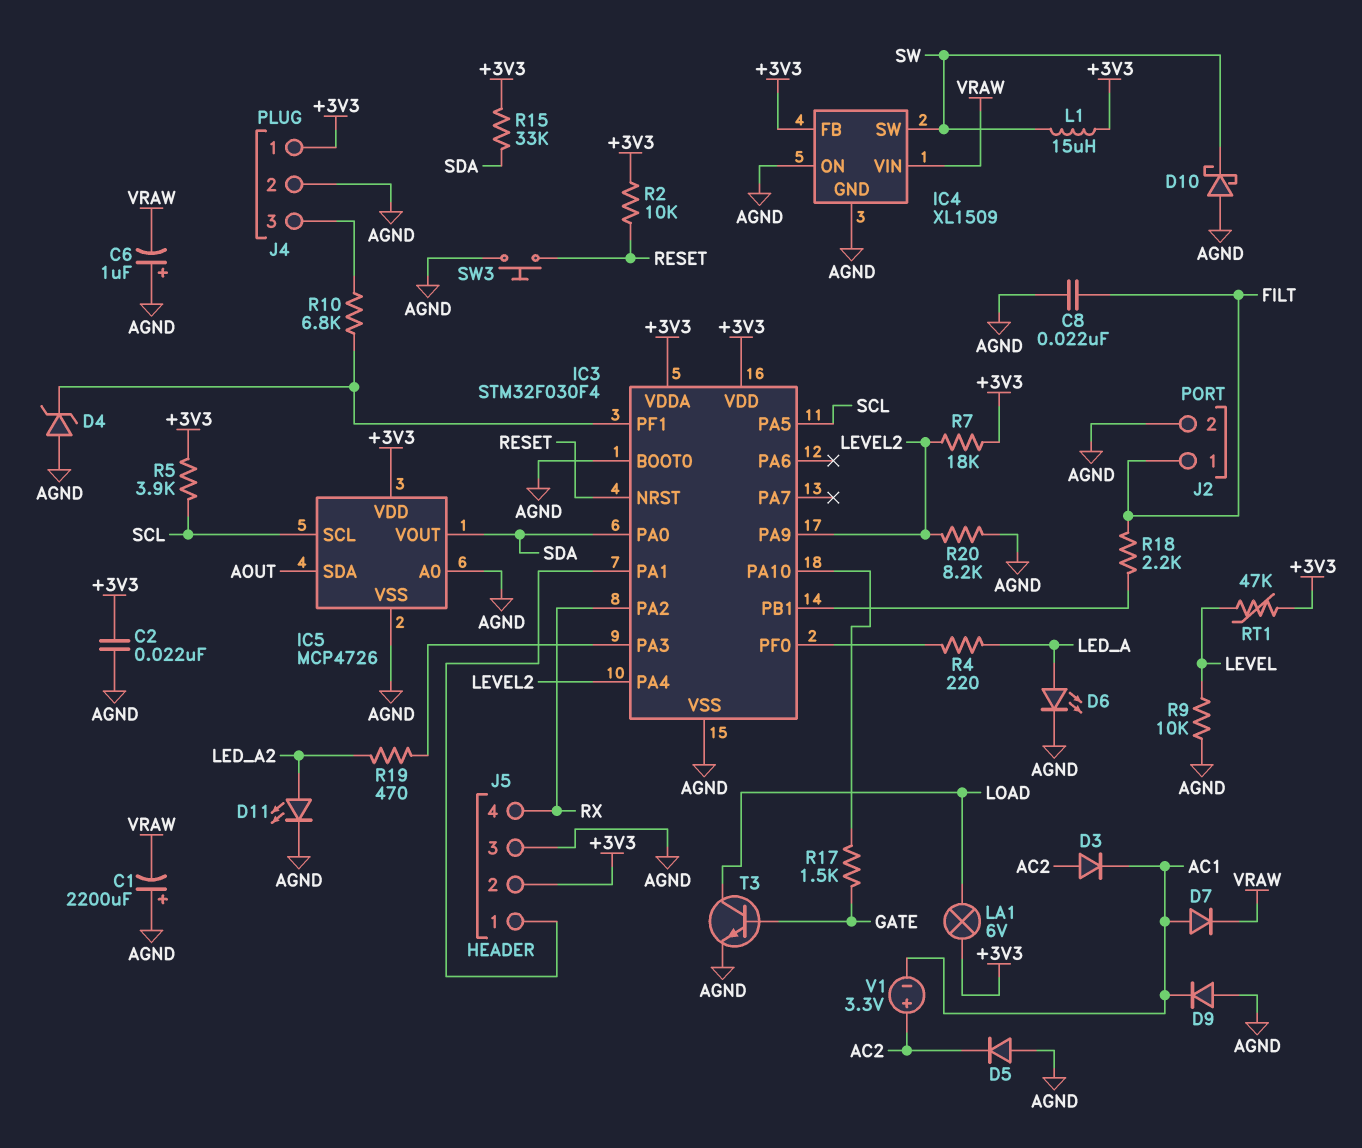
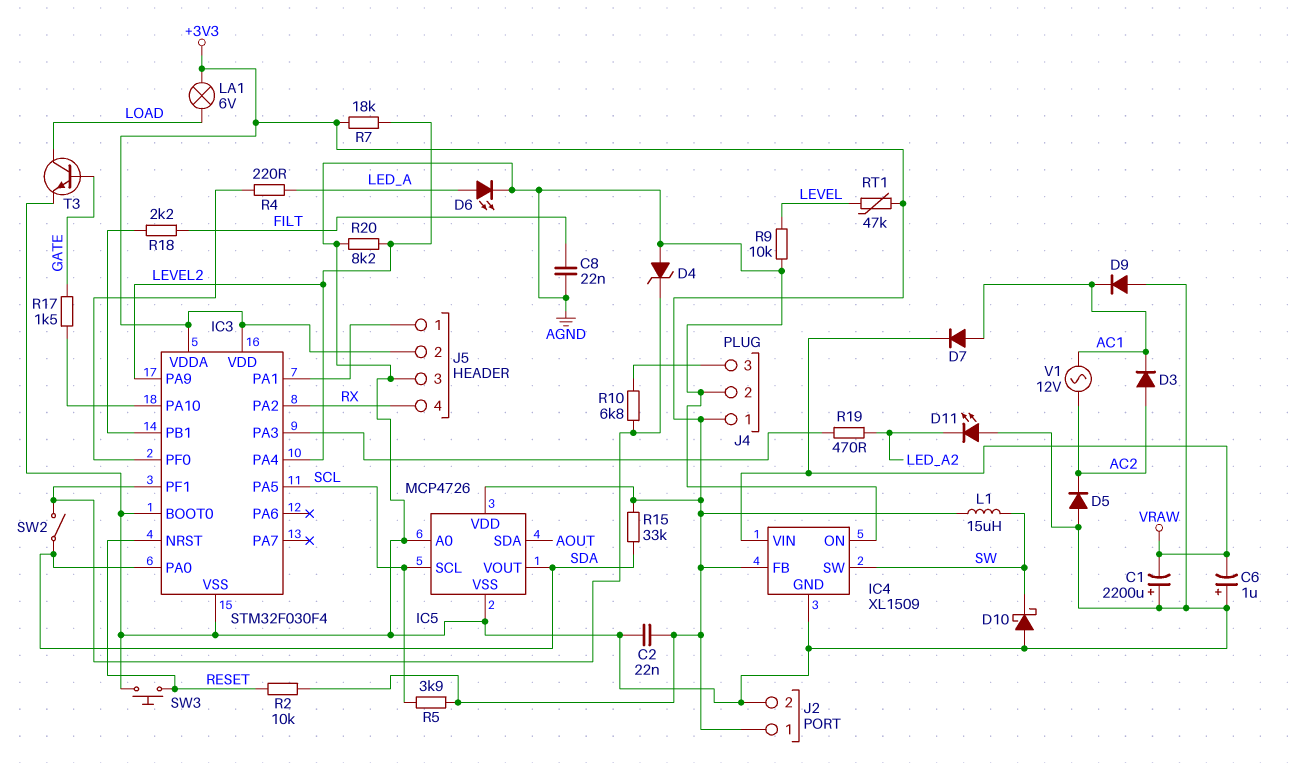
D11: LED (A LED_A2, K AGND) -> LED (A AGND, K LED_A2)
J2 pin 1: FILT -> +3V3
SW2: none -> switch (IC3/PF1, SDA)
V1: 3.3V (plus AC2, minus AC1) -> AC 12V (AC1, AC2)

